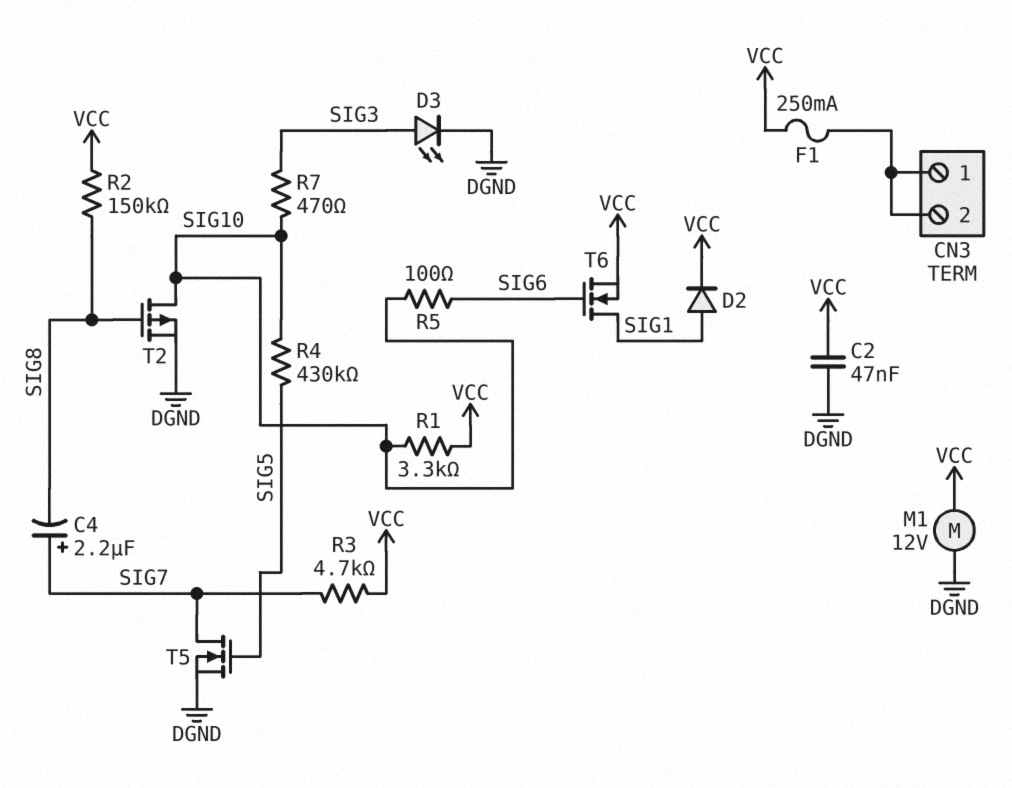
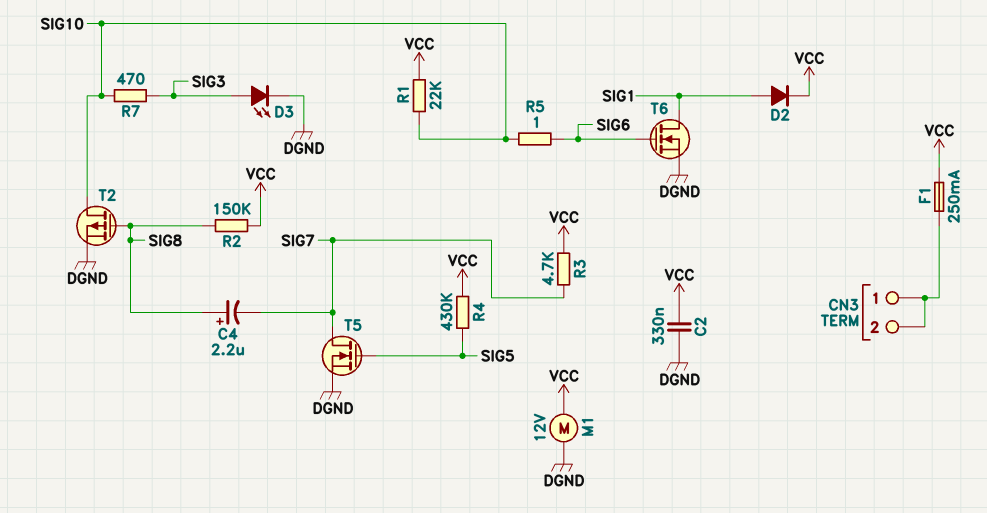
C2: 47nF (DGND, VCC) -> 330nF (DGND, VCC)
C4: 2.2uF (plus SIG7, minus SIG8) -> 2.2uF (plus SIG8, minus SIG7)
R1: 3.3k (SIG10, VCC) -> 22k (SIG10, VCC)
R4: 430k (SIG5, SIG10) -> 430k (SIG5, VCC)
R5: 100 (SIG6, SIG10) -> 1 (SIG6, SIG10)
T6: NMOS (G SIG6, D SIG1, S VCC) -> NMOS (G SIG6, D SIG1, S DGND)

